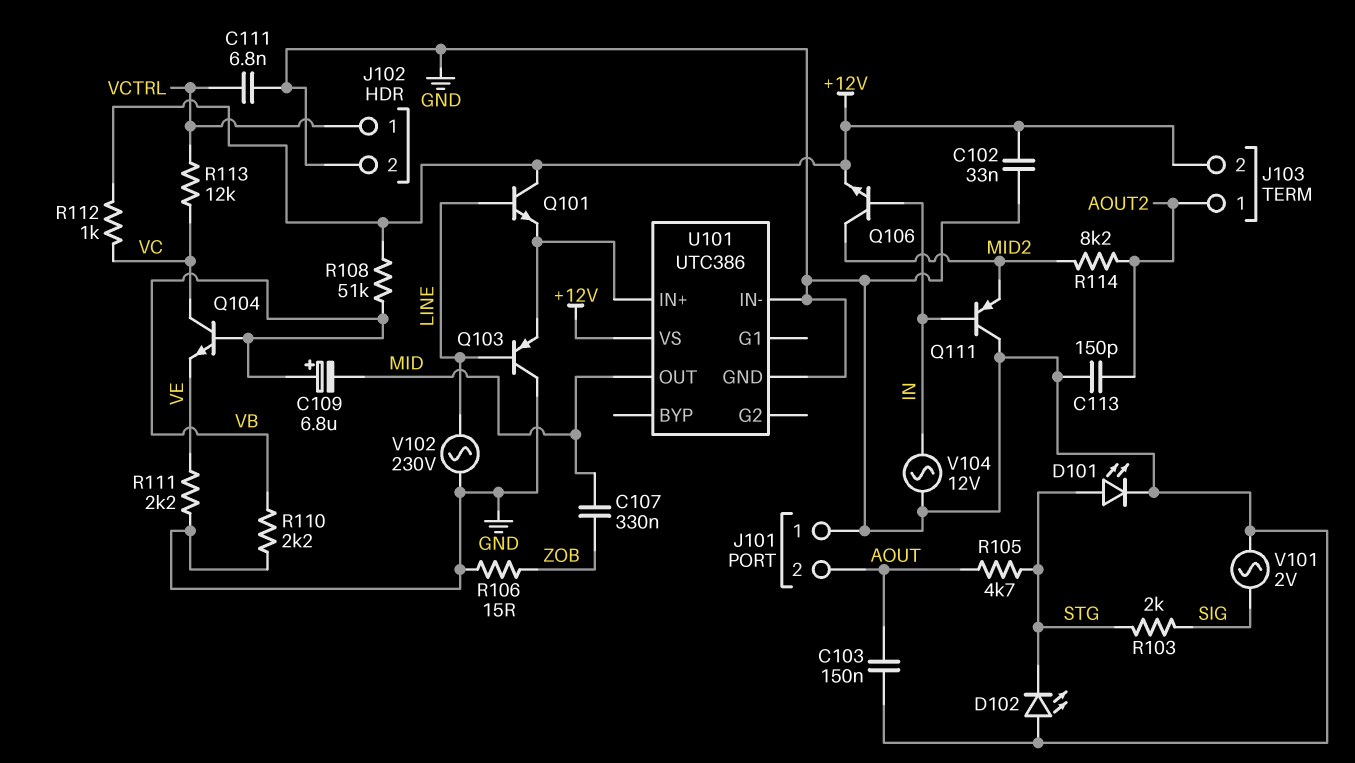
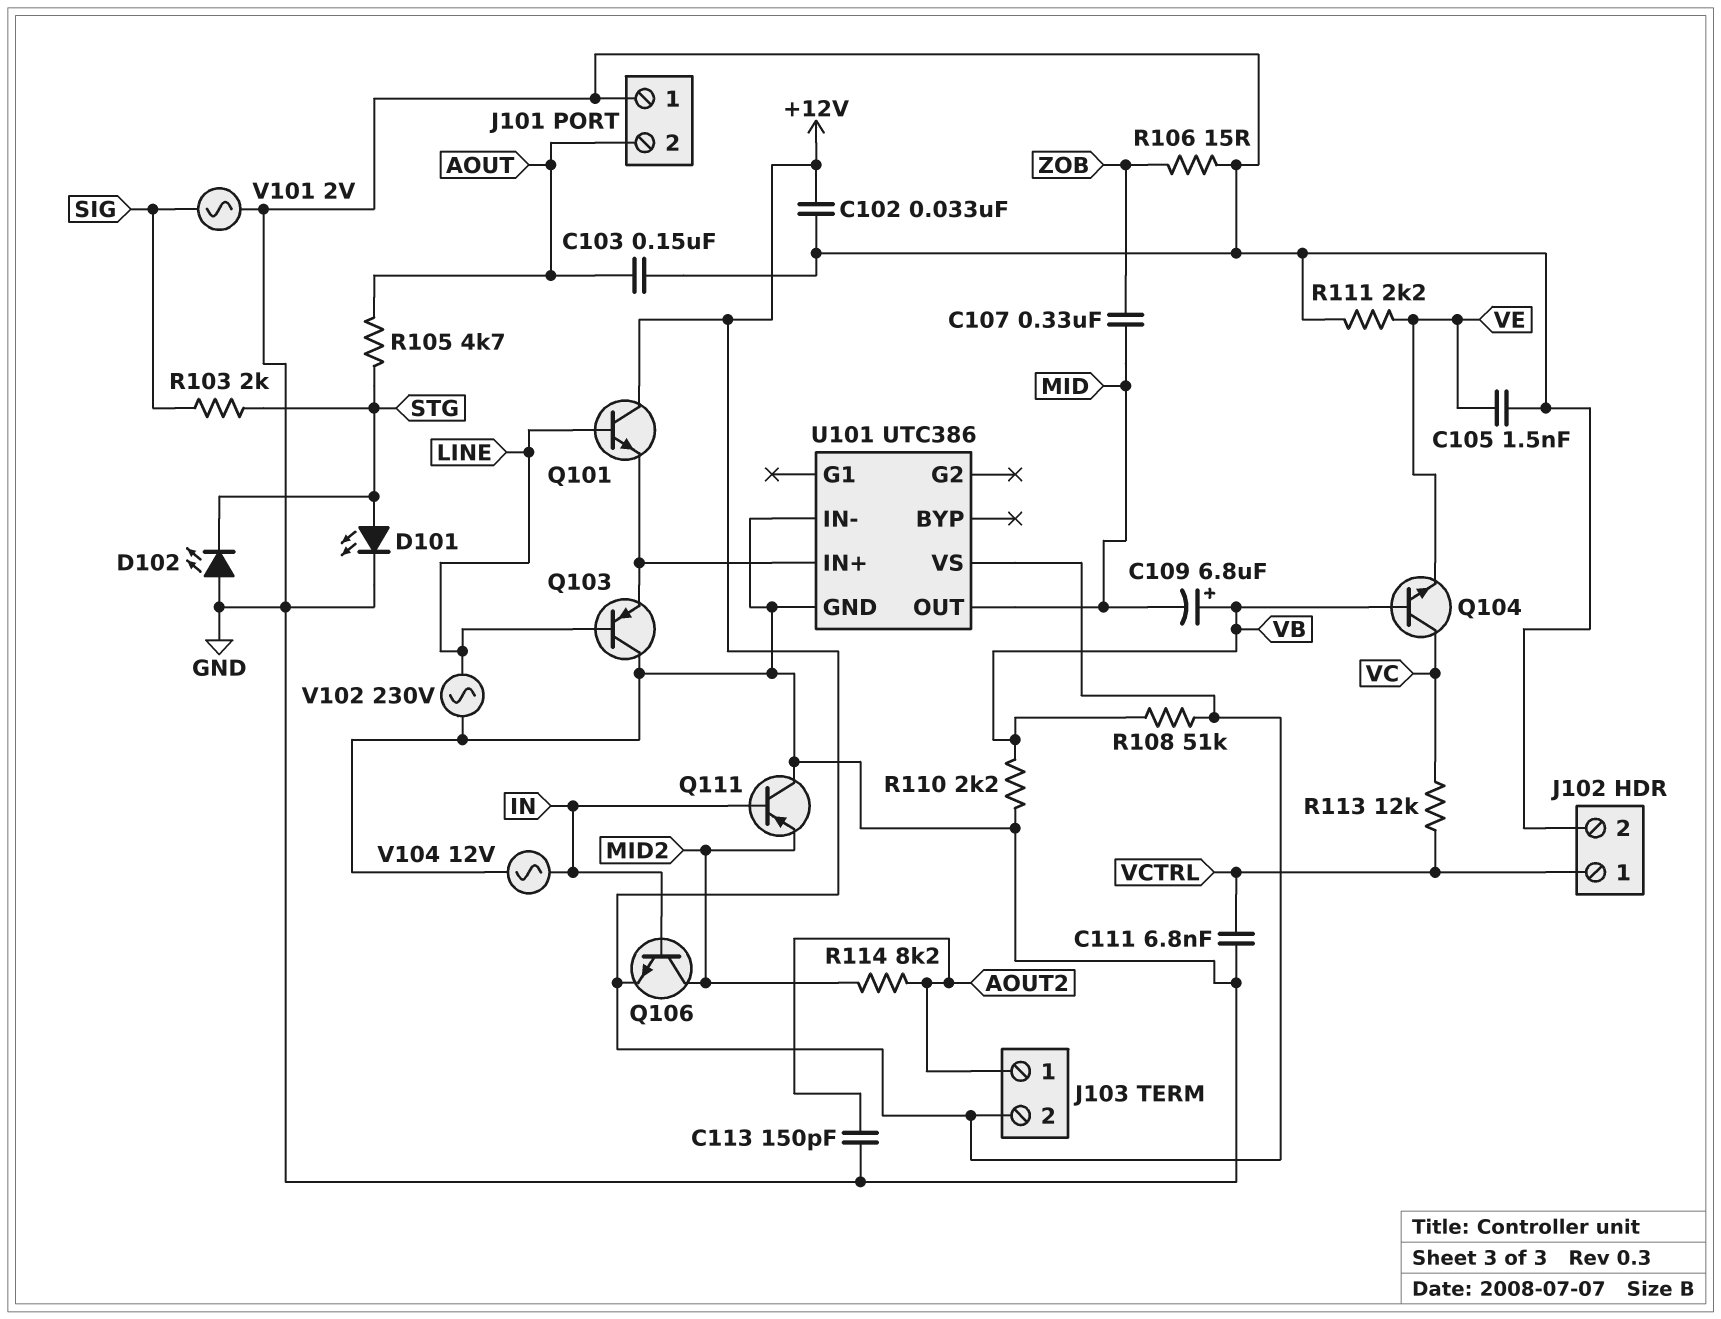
C105: none -> 1.5nF (GND, VE)
R112: 1k (+12V, VC) -> none

